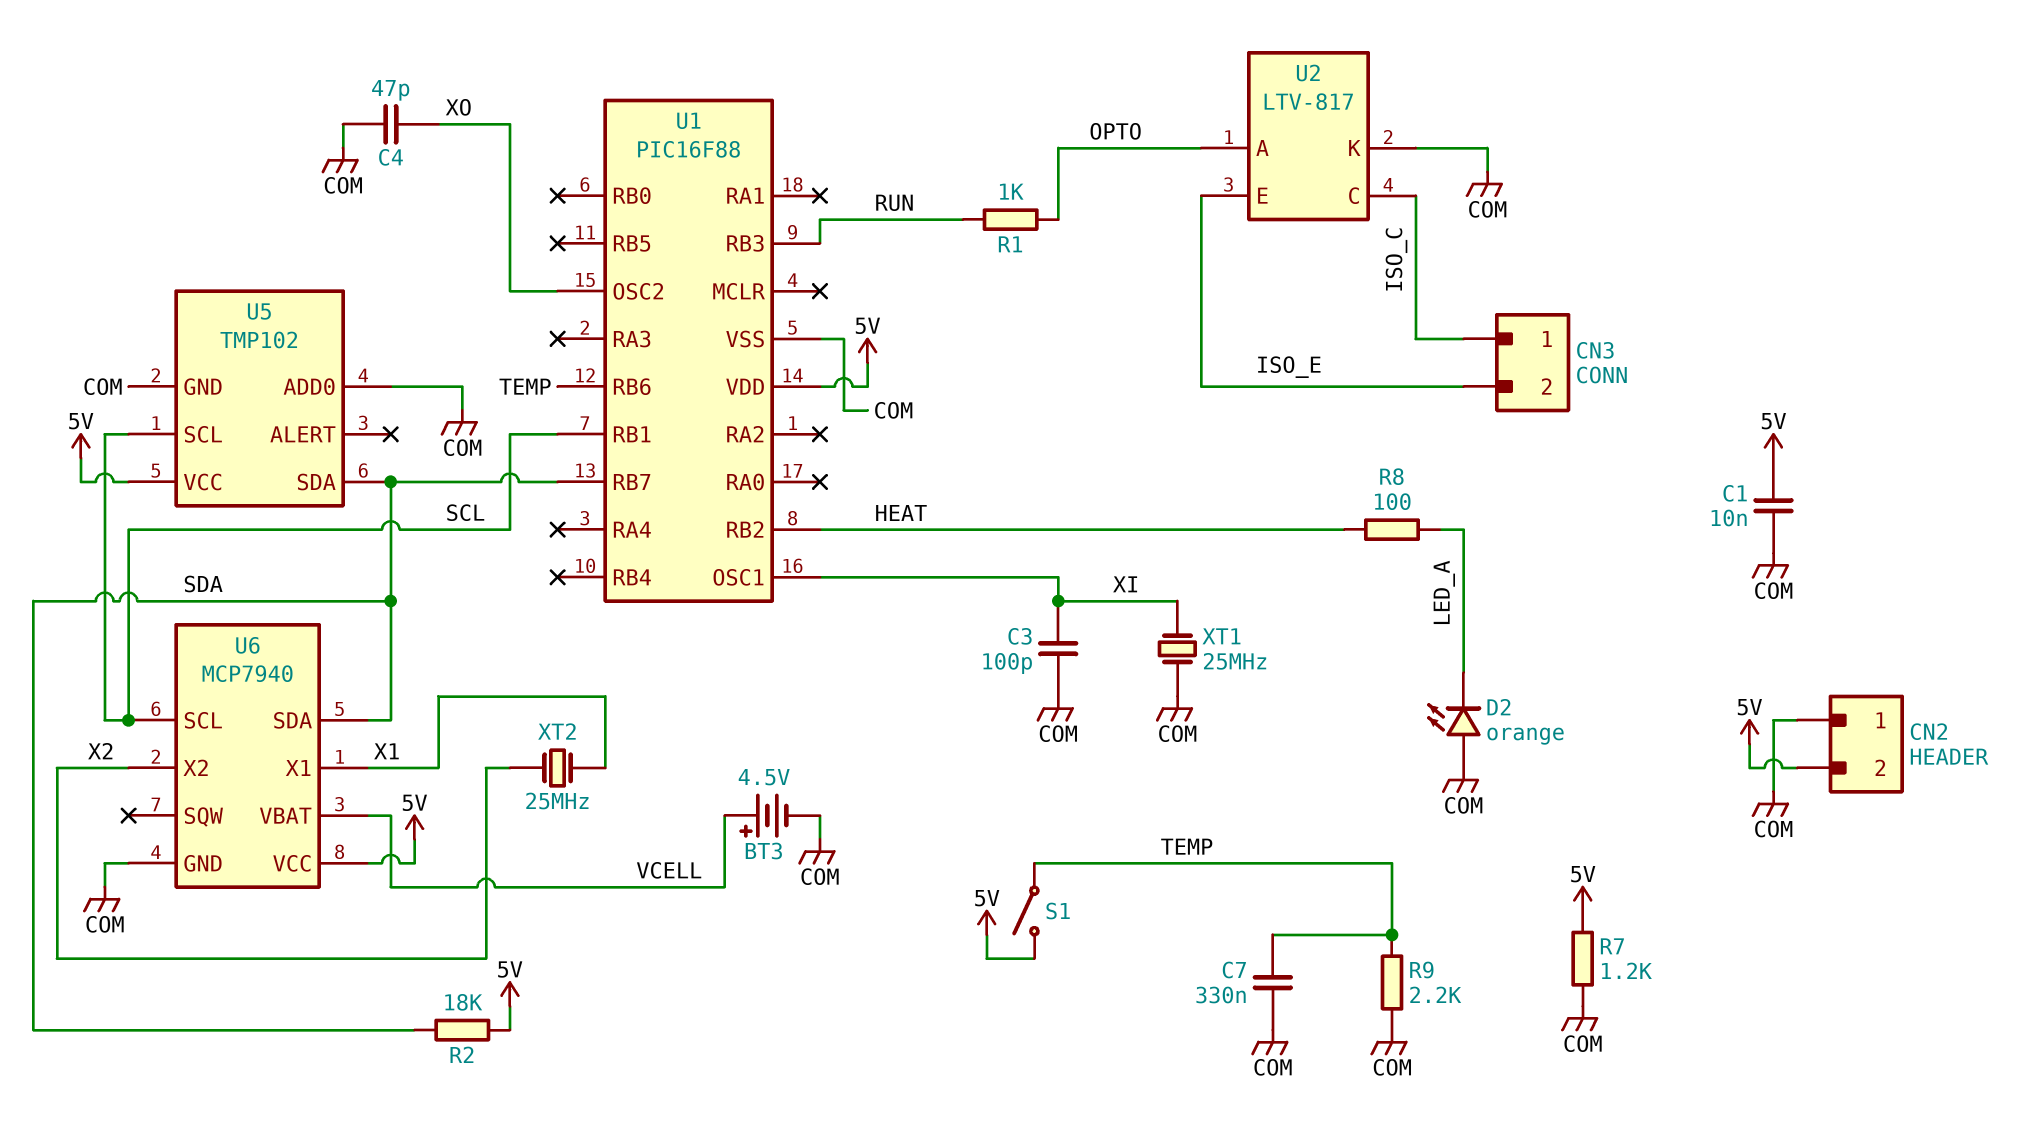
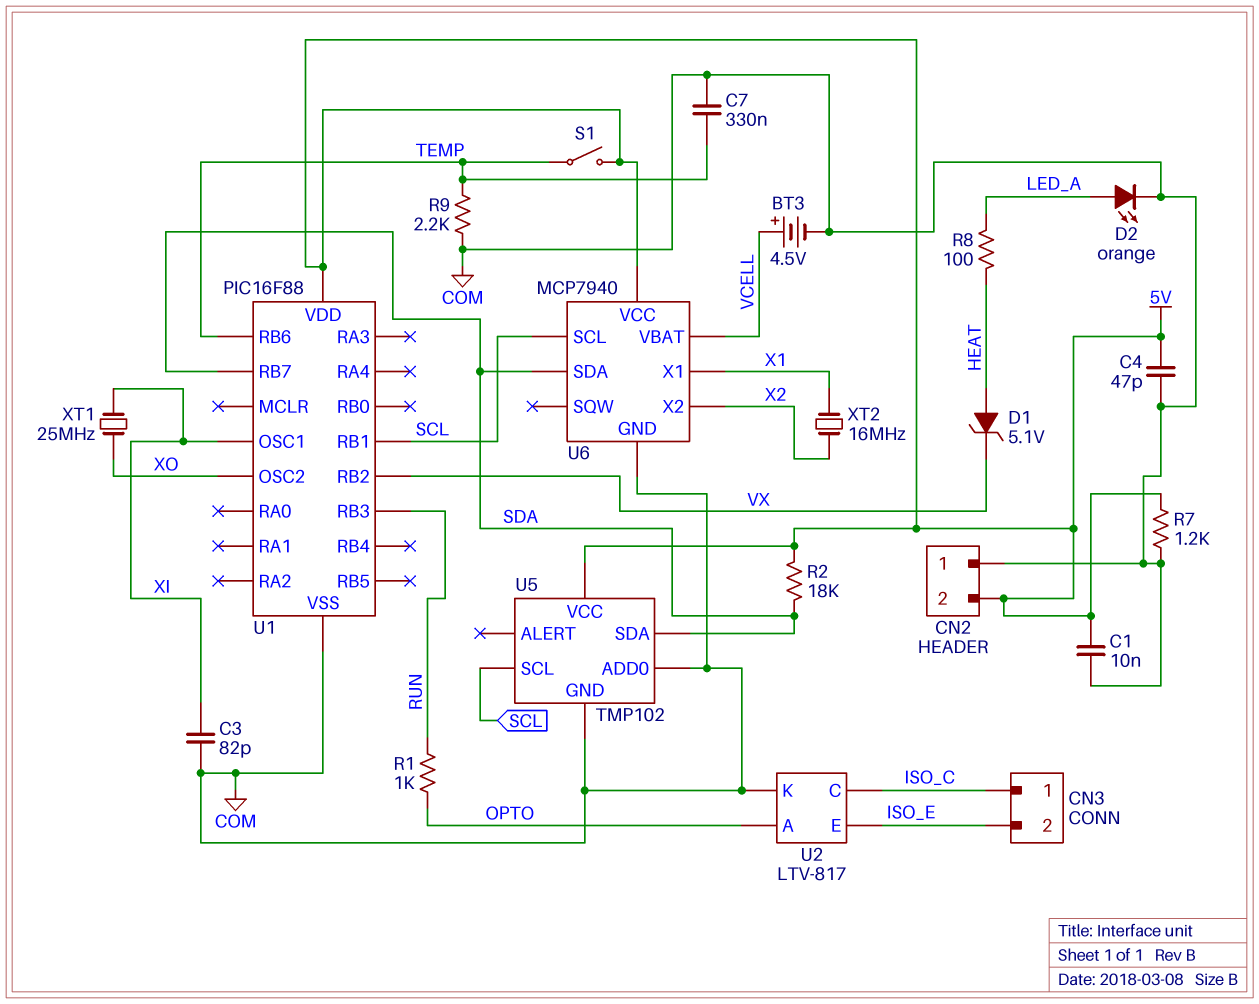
C3: 100pF (COM, XI) -> 82pF (COM, XI)
C4: 47pF (COM, XO) -> 47pF (5V, COM)
D1: none -> zener 5.1V (A HEAT, K VX)
D2: LED orange (A COM, K LED_A) -> LED orange (A LED_A, K COM)
U1 pin RB2: HEAT -> VX
XT1: 25MHz (COM, XI) -> 25MHz (XI, XO)
XT2: 25MHz (X1, X2) -> 16MHz (X1, X2)

